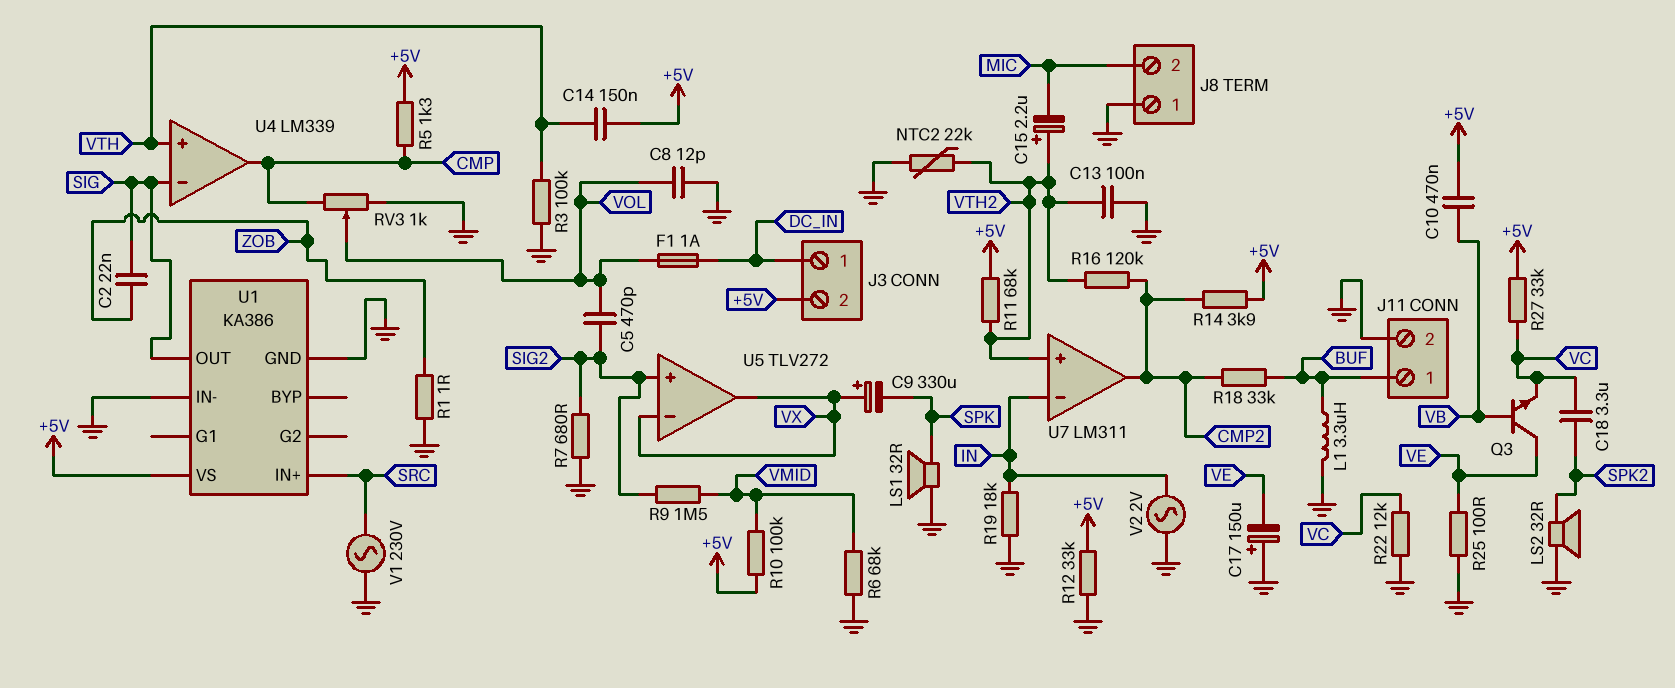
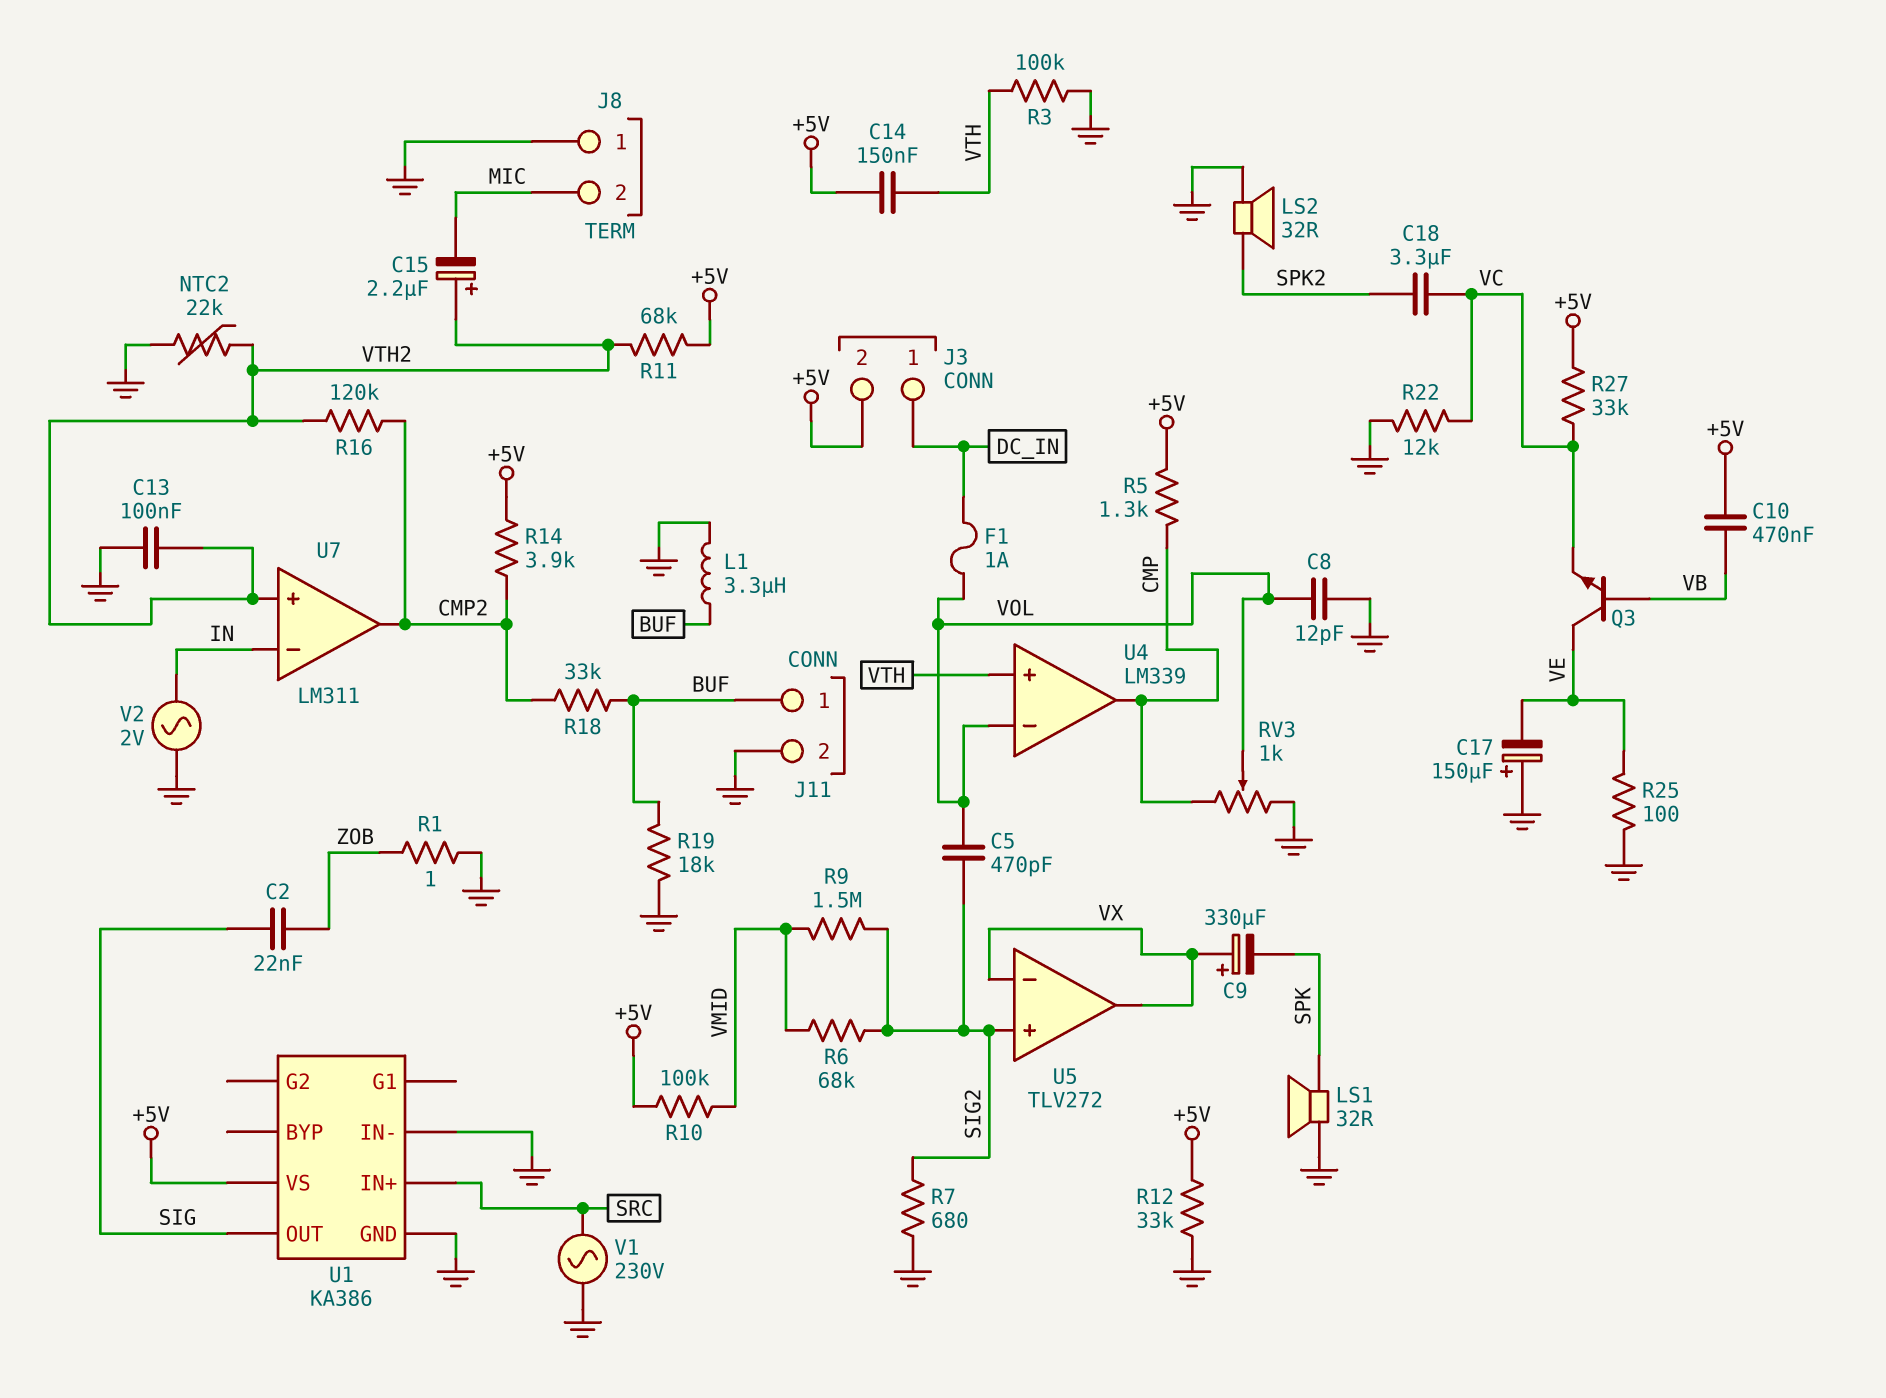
R6: 68k (GND, VMID) -> 68k (SIG2, VMID)
R19: 18k (GND, IN) -> 18k (BUF, GND)
U4 pin in-: SIG -> VOL

